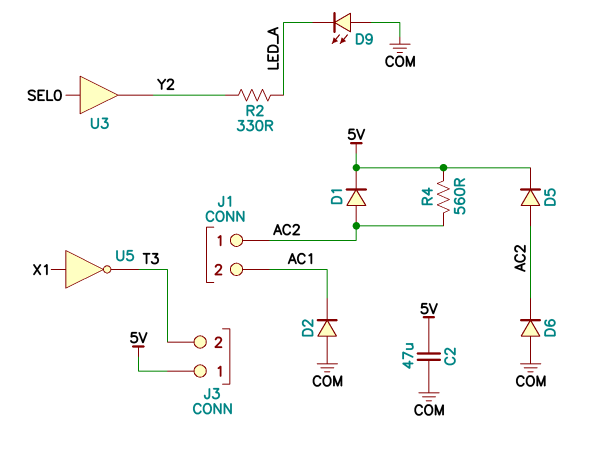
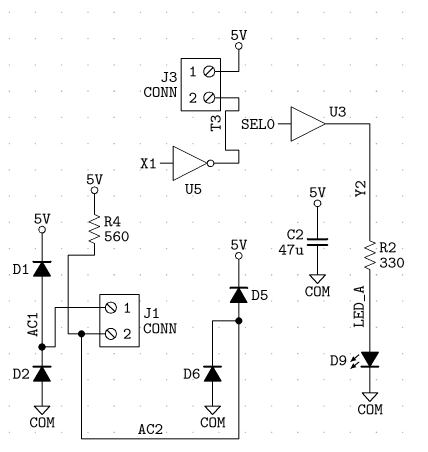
D1: diode (A AC2, K 5V) -> diode (A AC1, K 5V)
D9: LED (A COM, K LED_A) -> LED (A LED_A, K COM)
J1 pin 1: AC2 -> AC1
J1 pin 2: AC1 -> AC2

